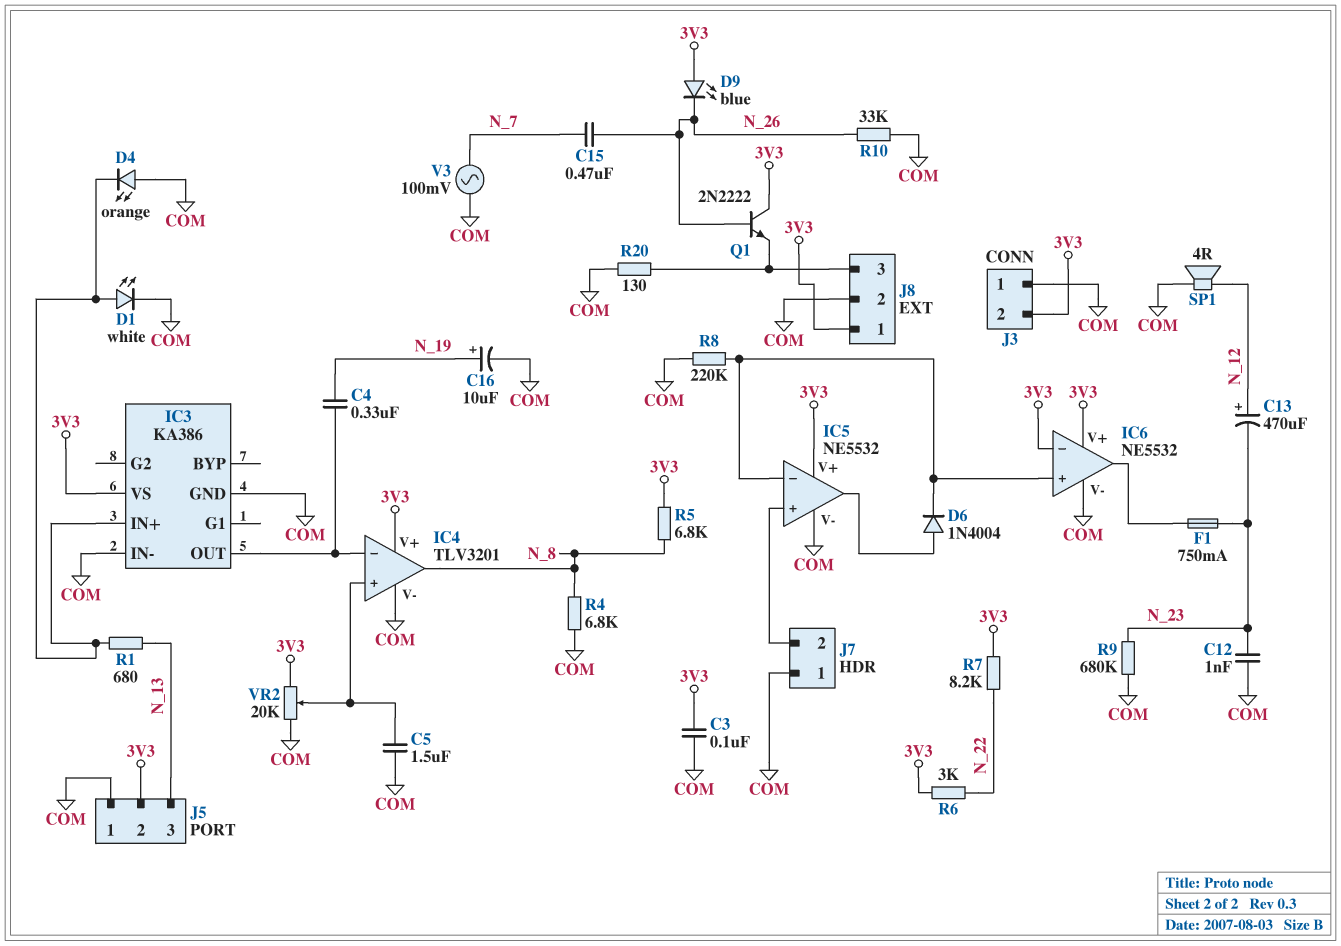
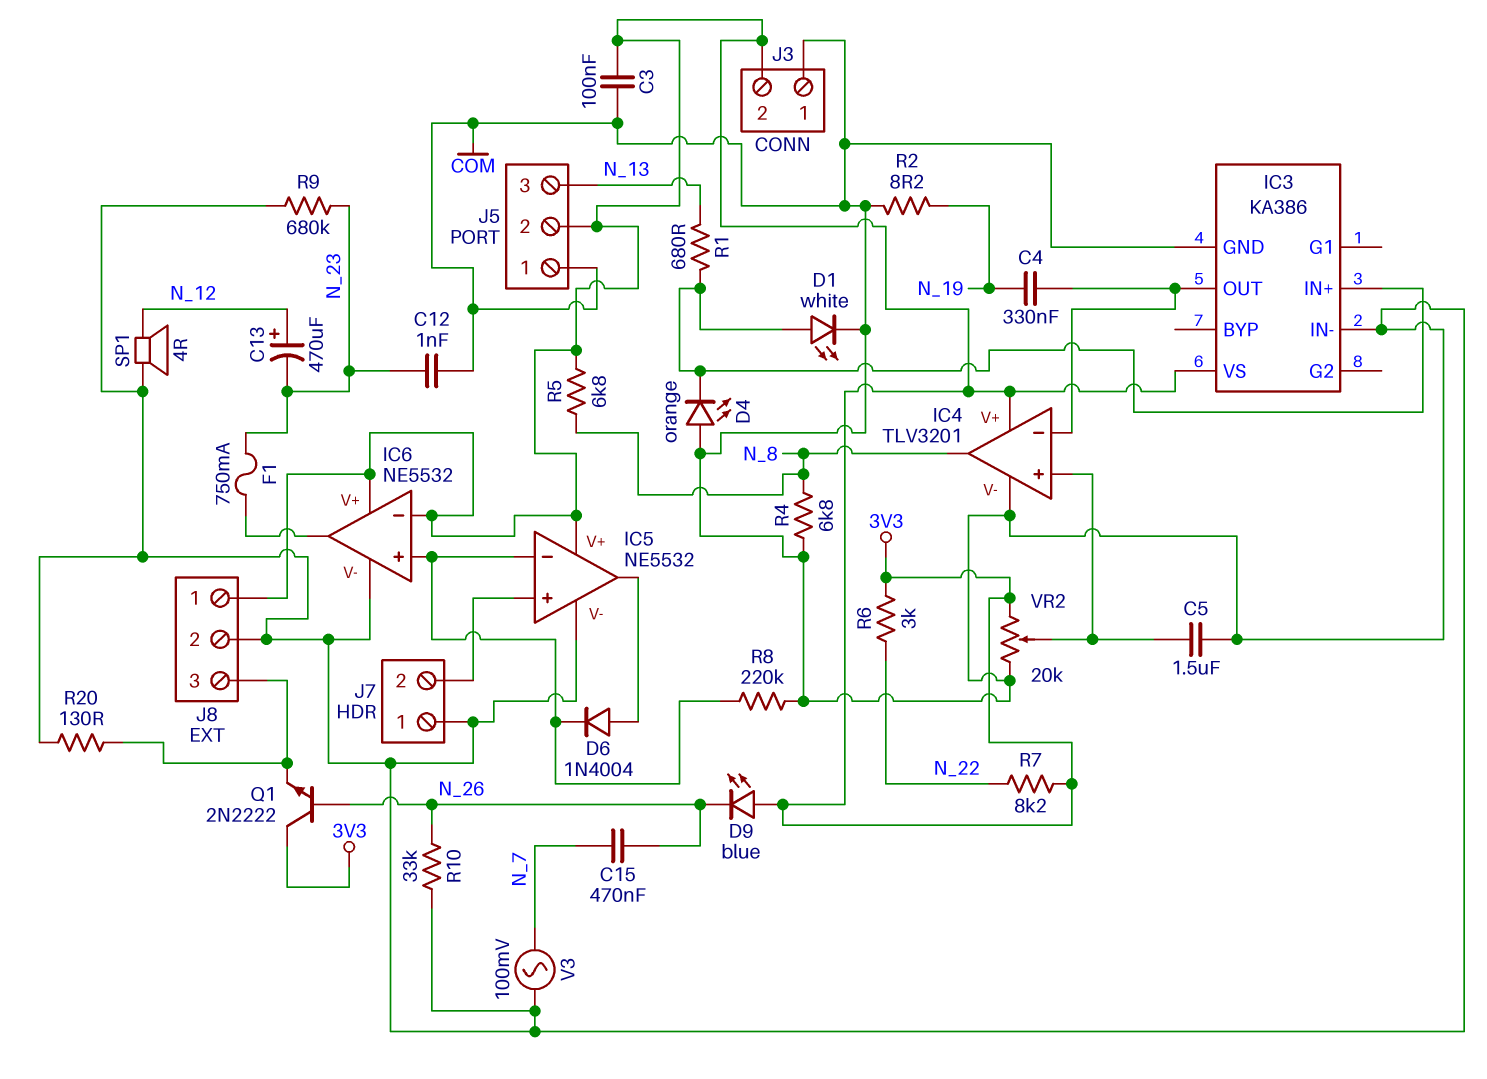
C16: 10uF (plus N_19, minus COM) -> none
R2: none -> 8.2 (COM, N_19)

